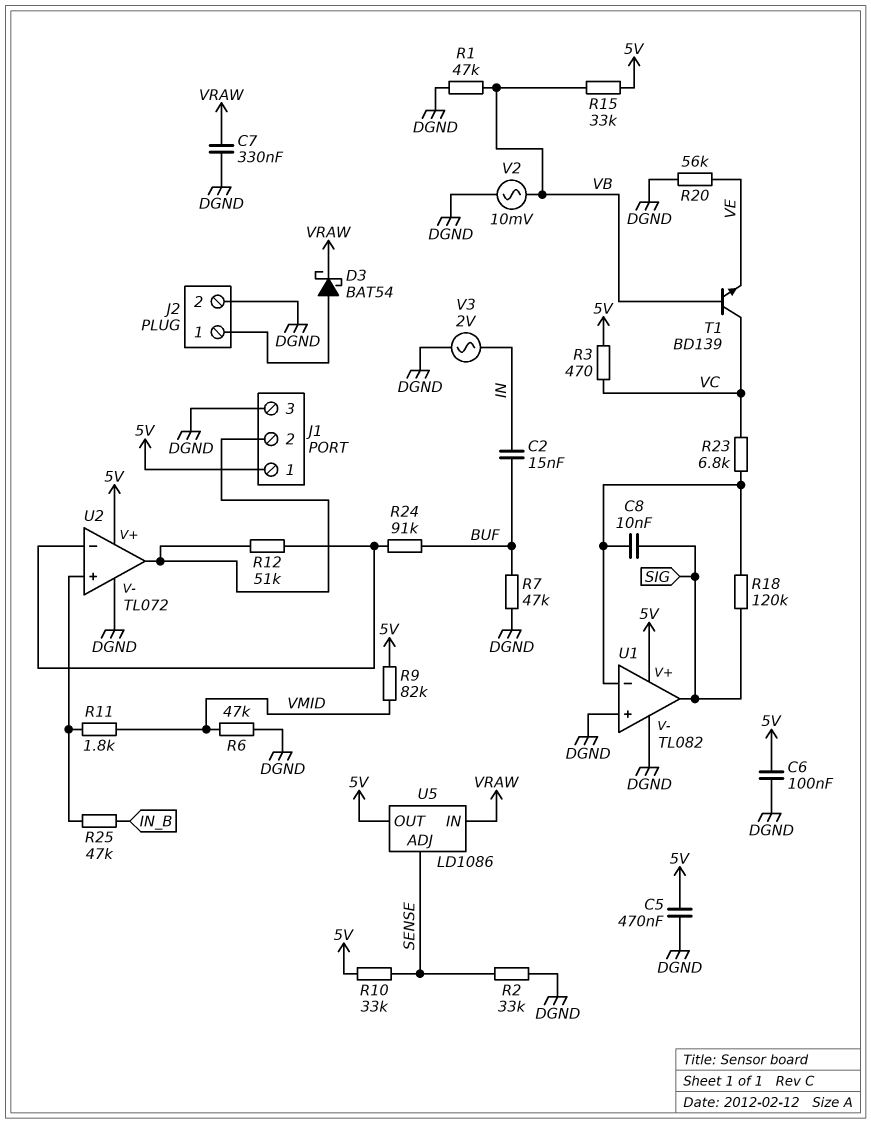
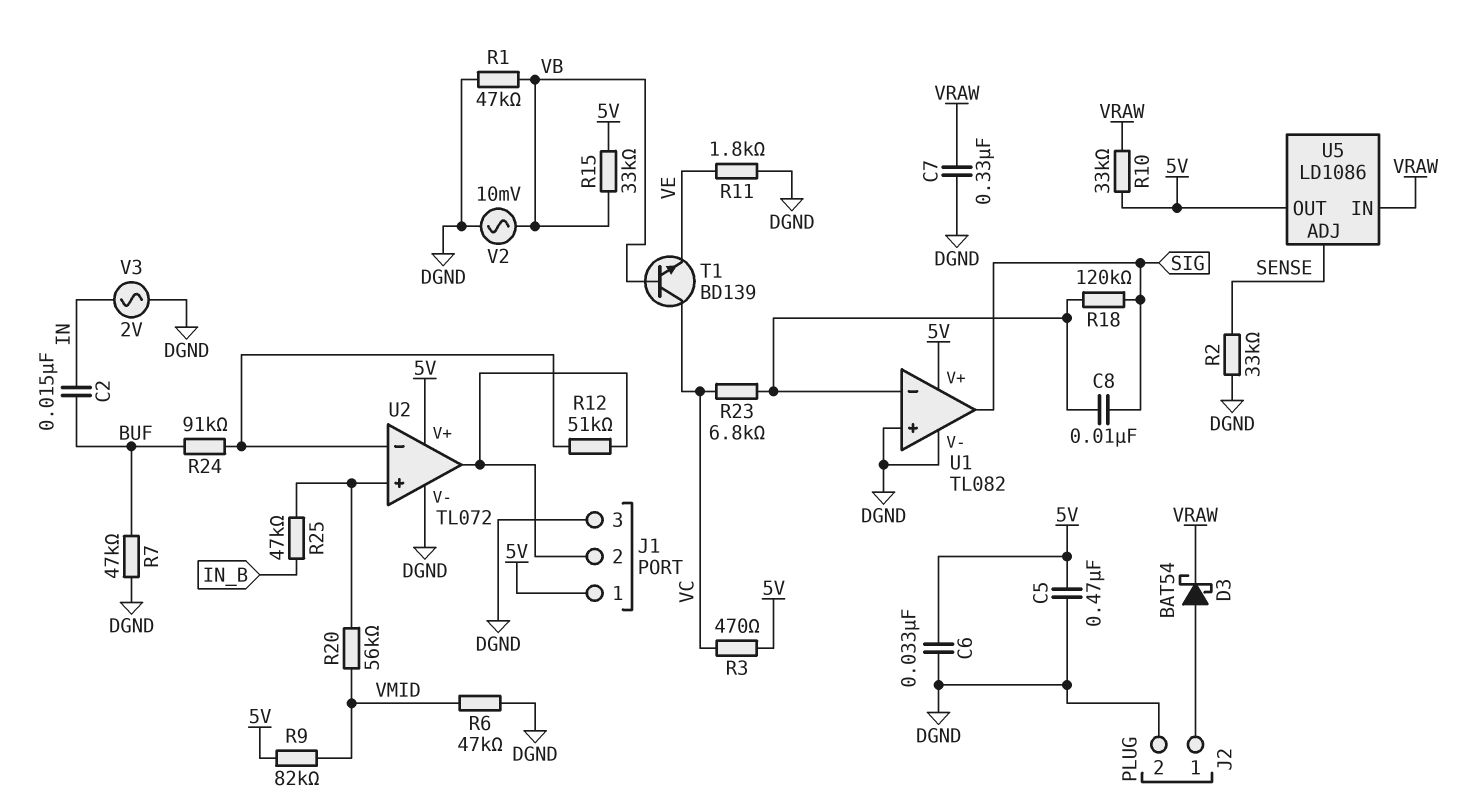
C6: 100nF (5V, DGND) -> 33nF (5V, DGND)
R10: 33k (5V, SENSE) -> 33k (5V, VRAW)
R11: 1.8k (U2/in+, VMID) -> 1.8k (DGND, VE)
R20: 56k (DGND, VE) -> 56k (U2/in+, VMID)

